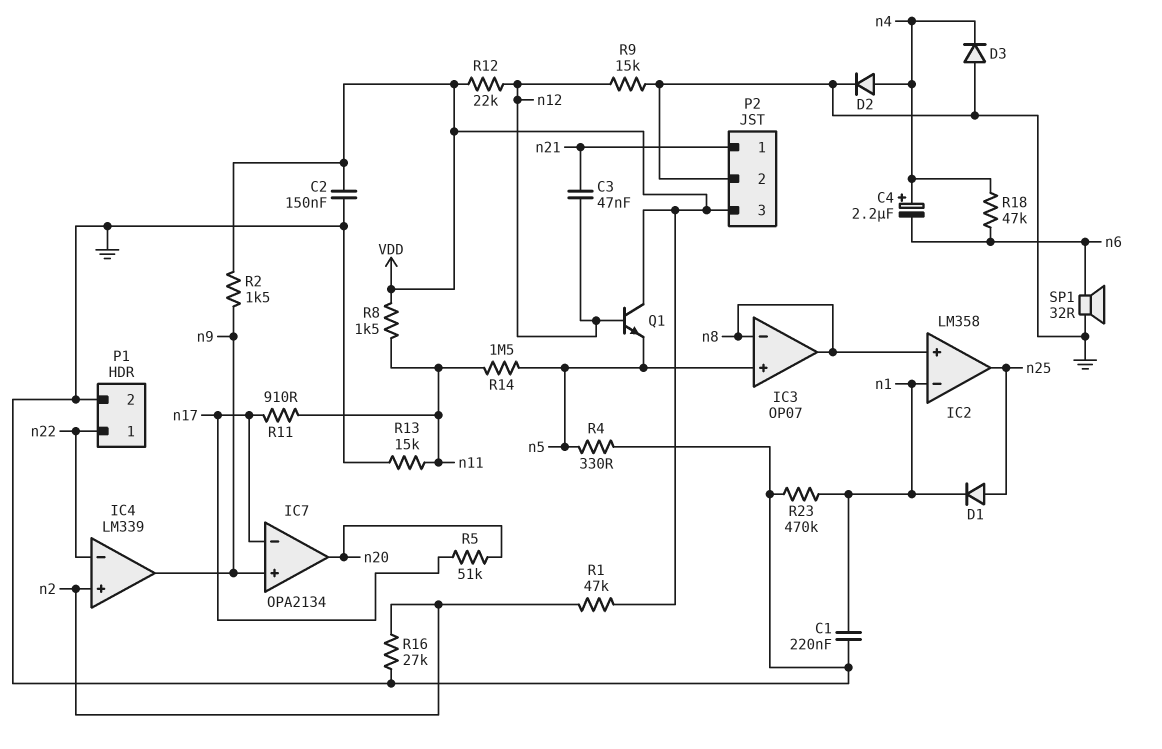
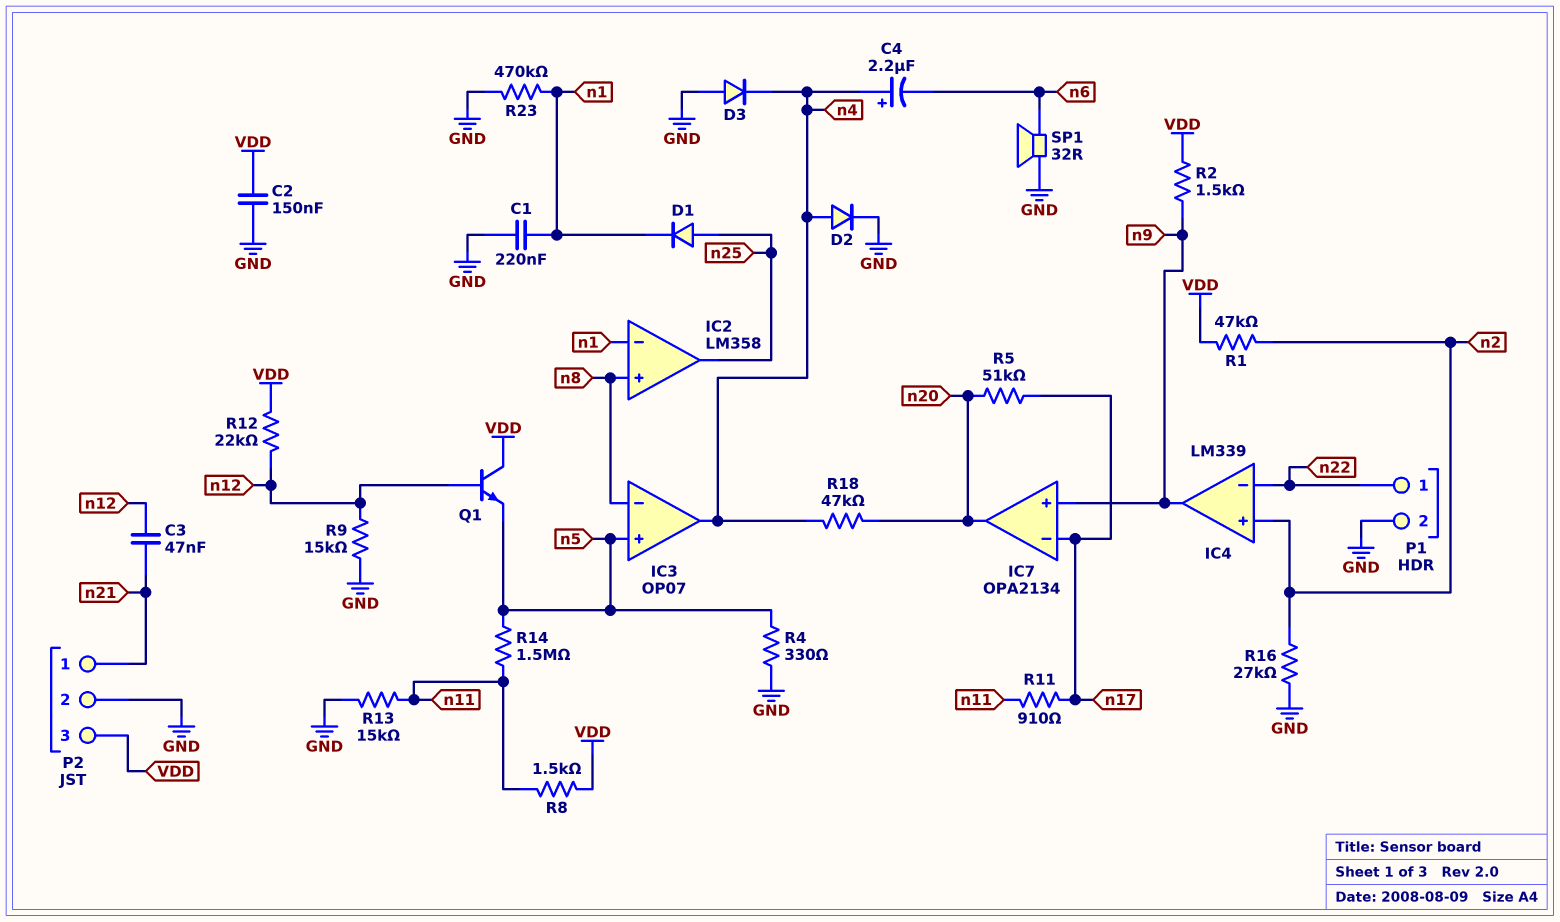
IC3 pin out: n8 -> n4
R18: 47k (n4, n6) -> 47k (n4, n20)

